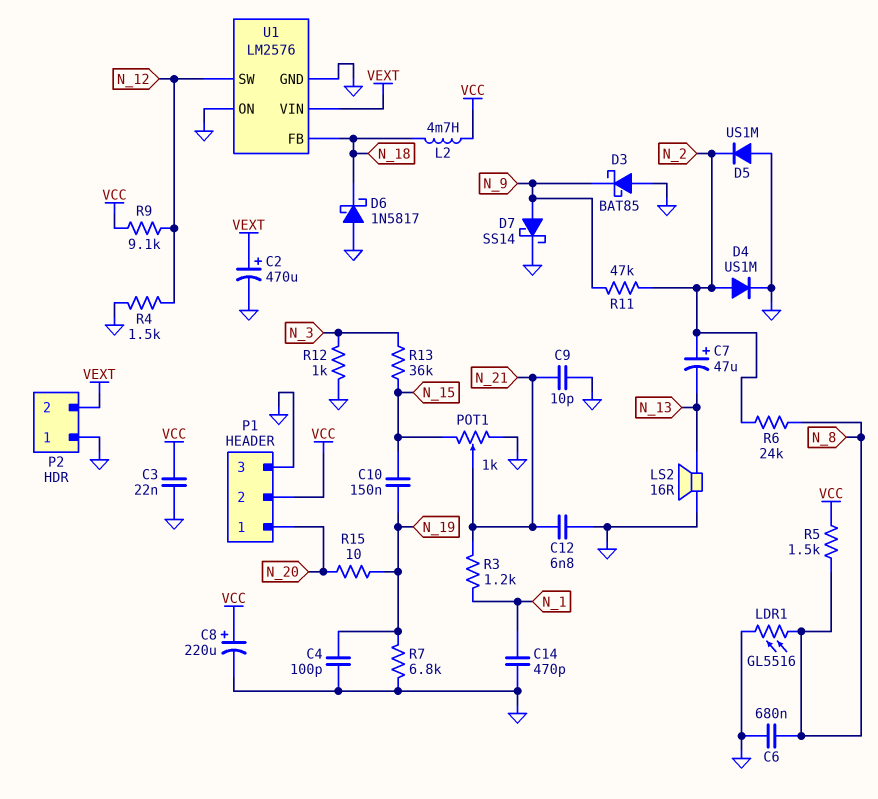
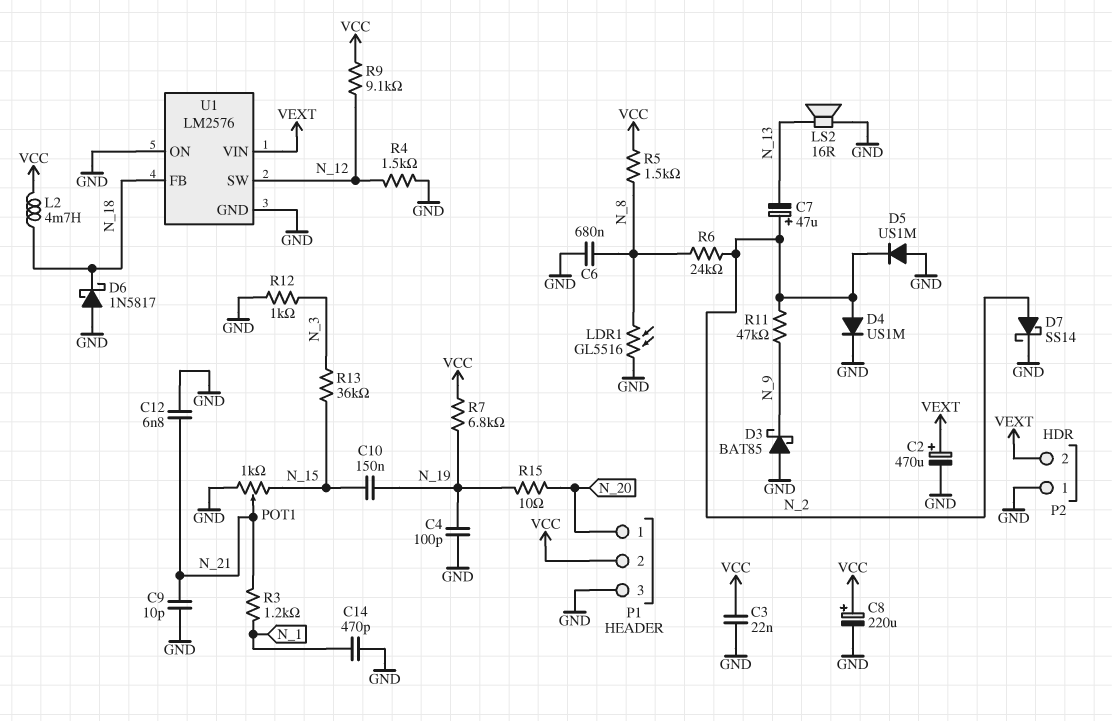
D7: schottky SS14 (A N_9, K GND) -> schottky SS14 (A N_2, K GND)
R7: 6.8k (GND, N_19) -> 6.8k (N_19, VCC)

